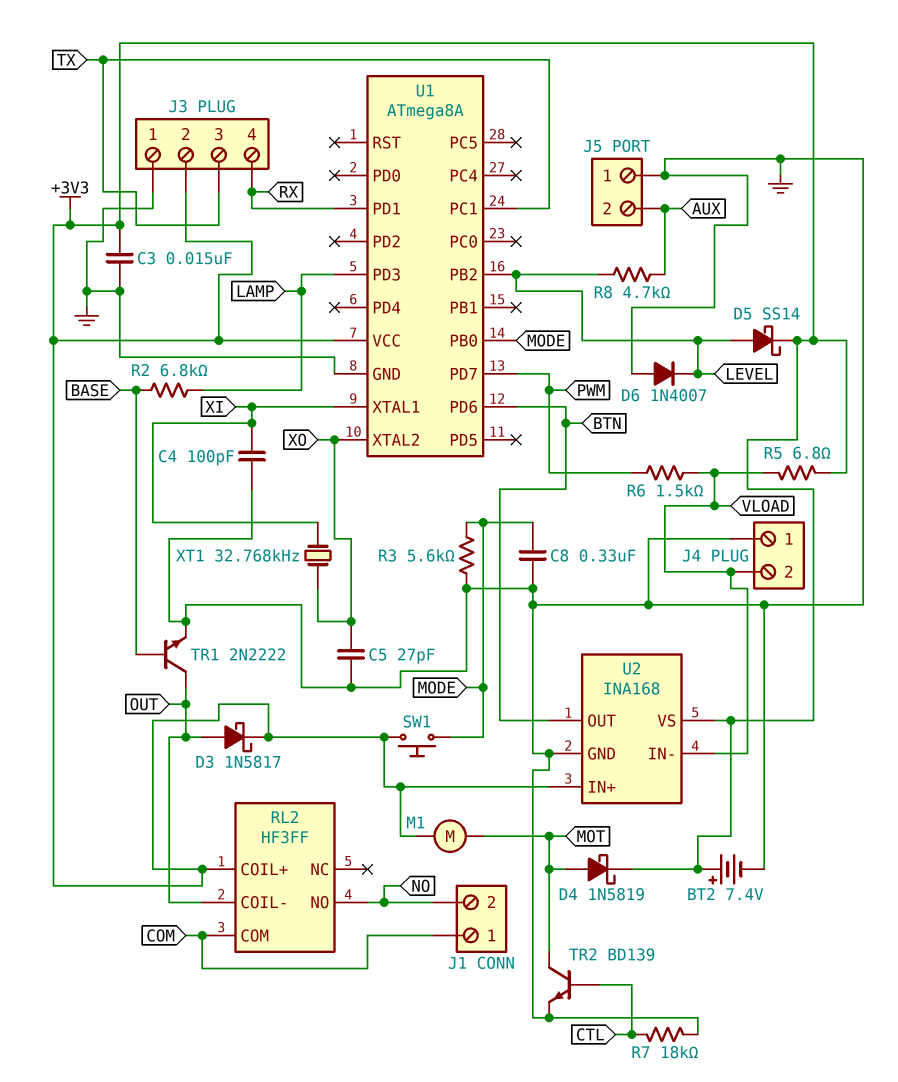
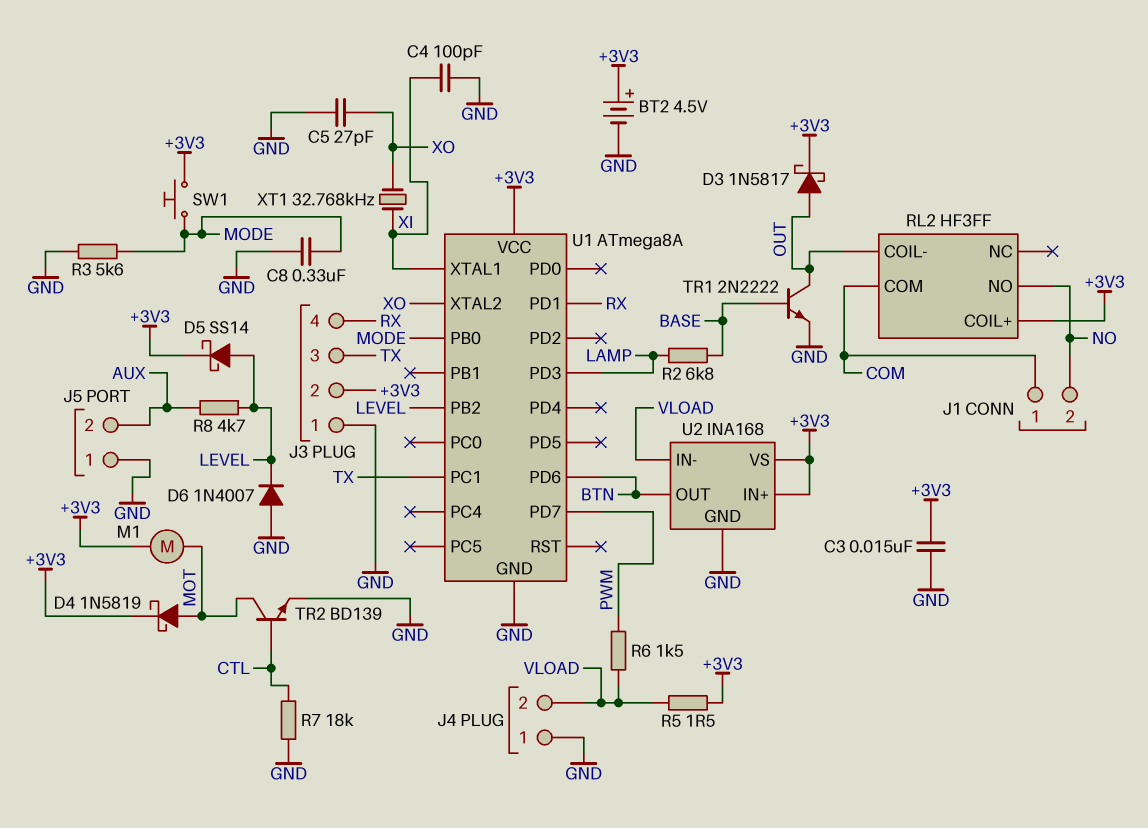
BT2: 7.4V (plus +3V3, minus GND) -> 4.5V (plus +3V3, minus GND)
R5: 6.8 (+3V3, VLOAD) -> 1.5 (+3V3, VLOAD)

